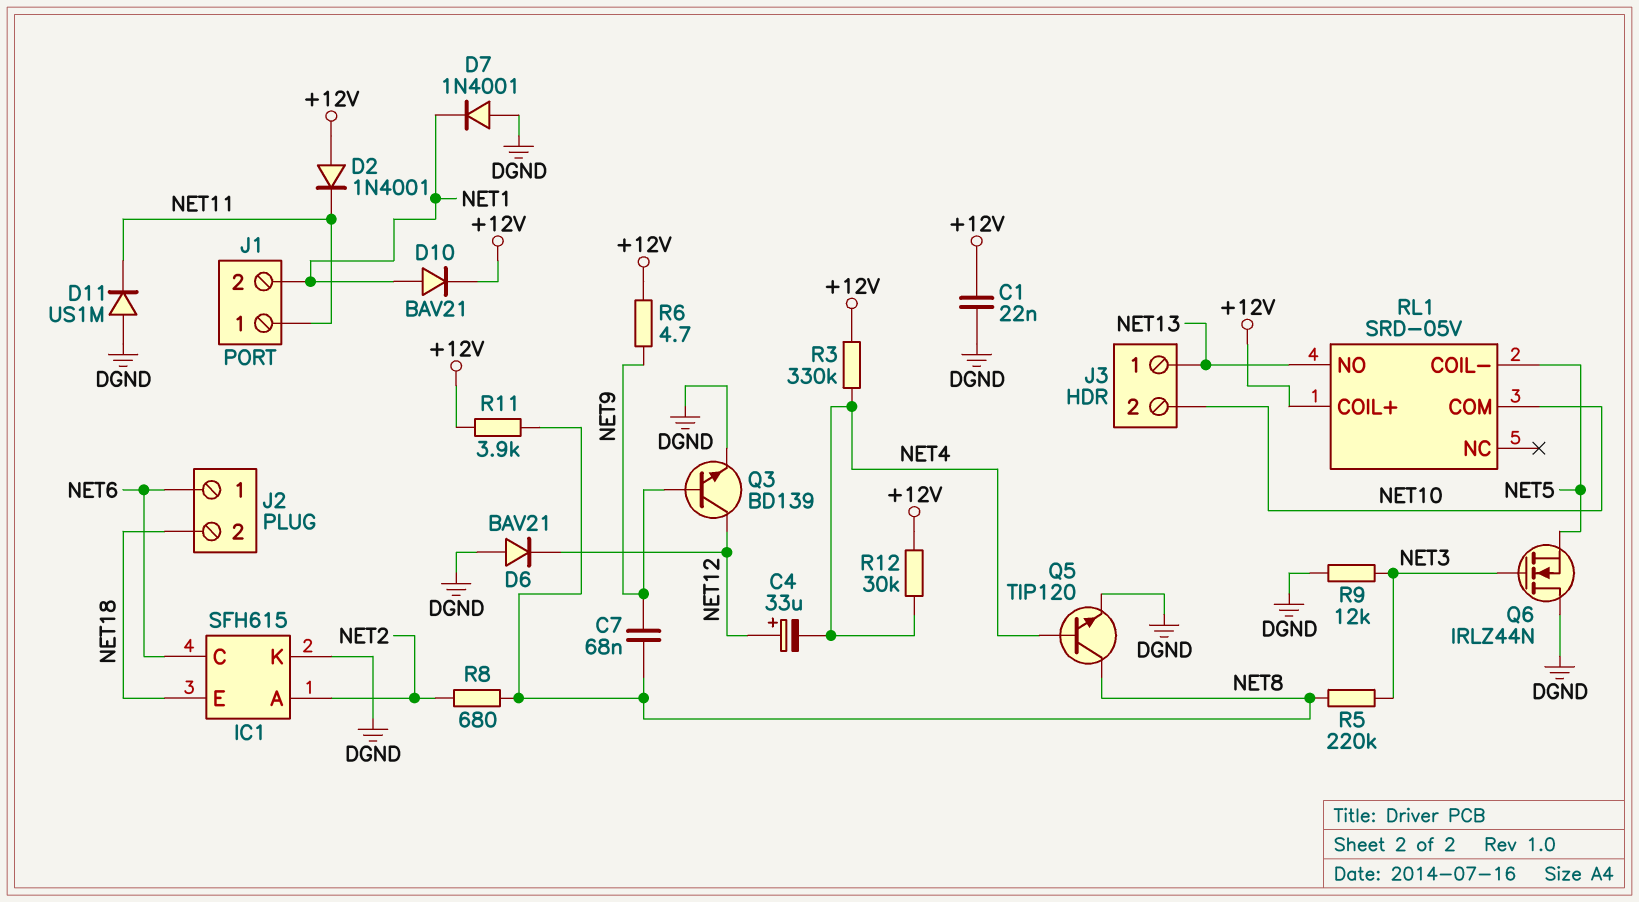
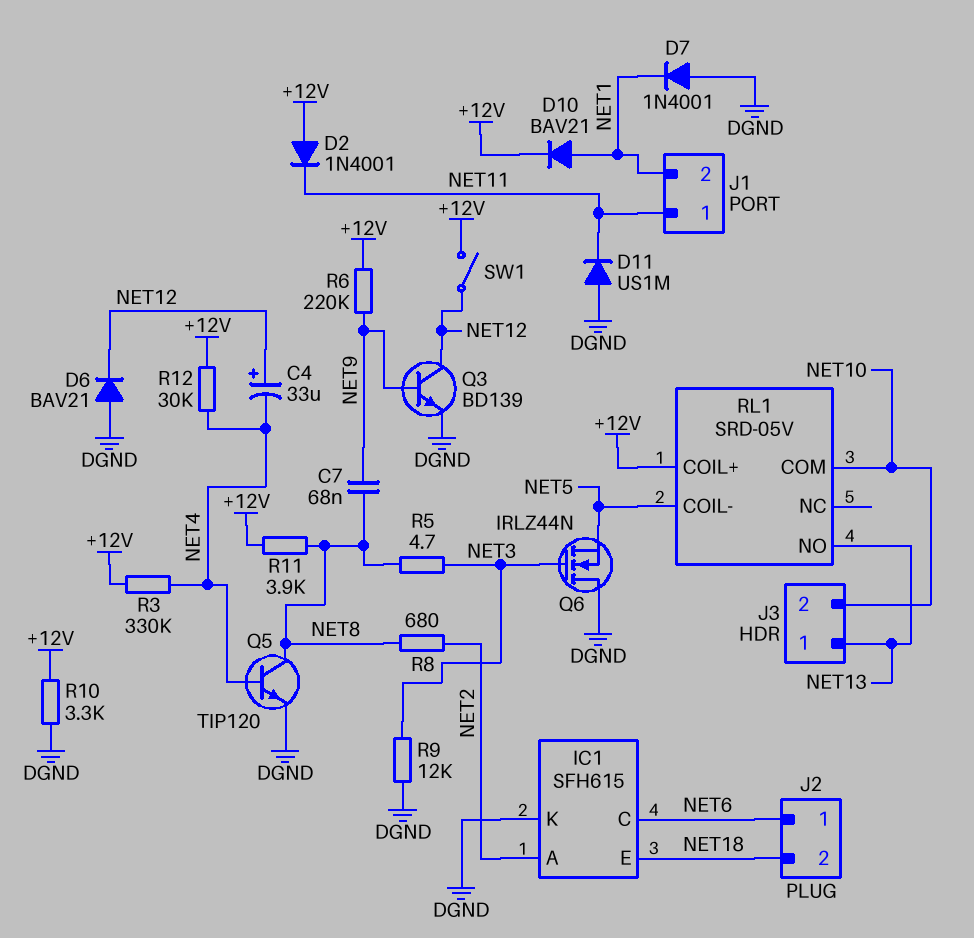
C1: 22nF (+12V, DGND) -> none
R5: 220k (NET3, NET8) -> 4.7 (NET3, NET8)
R6: 4.7 (+12V, NET9) -> 220k (+12V, NET9)
R10: none -> 3.3k (+12V, DGND)
SW1: none -> switch (+12V, NET12)

